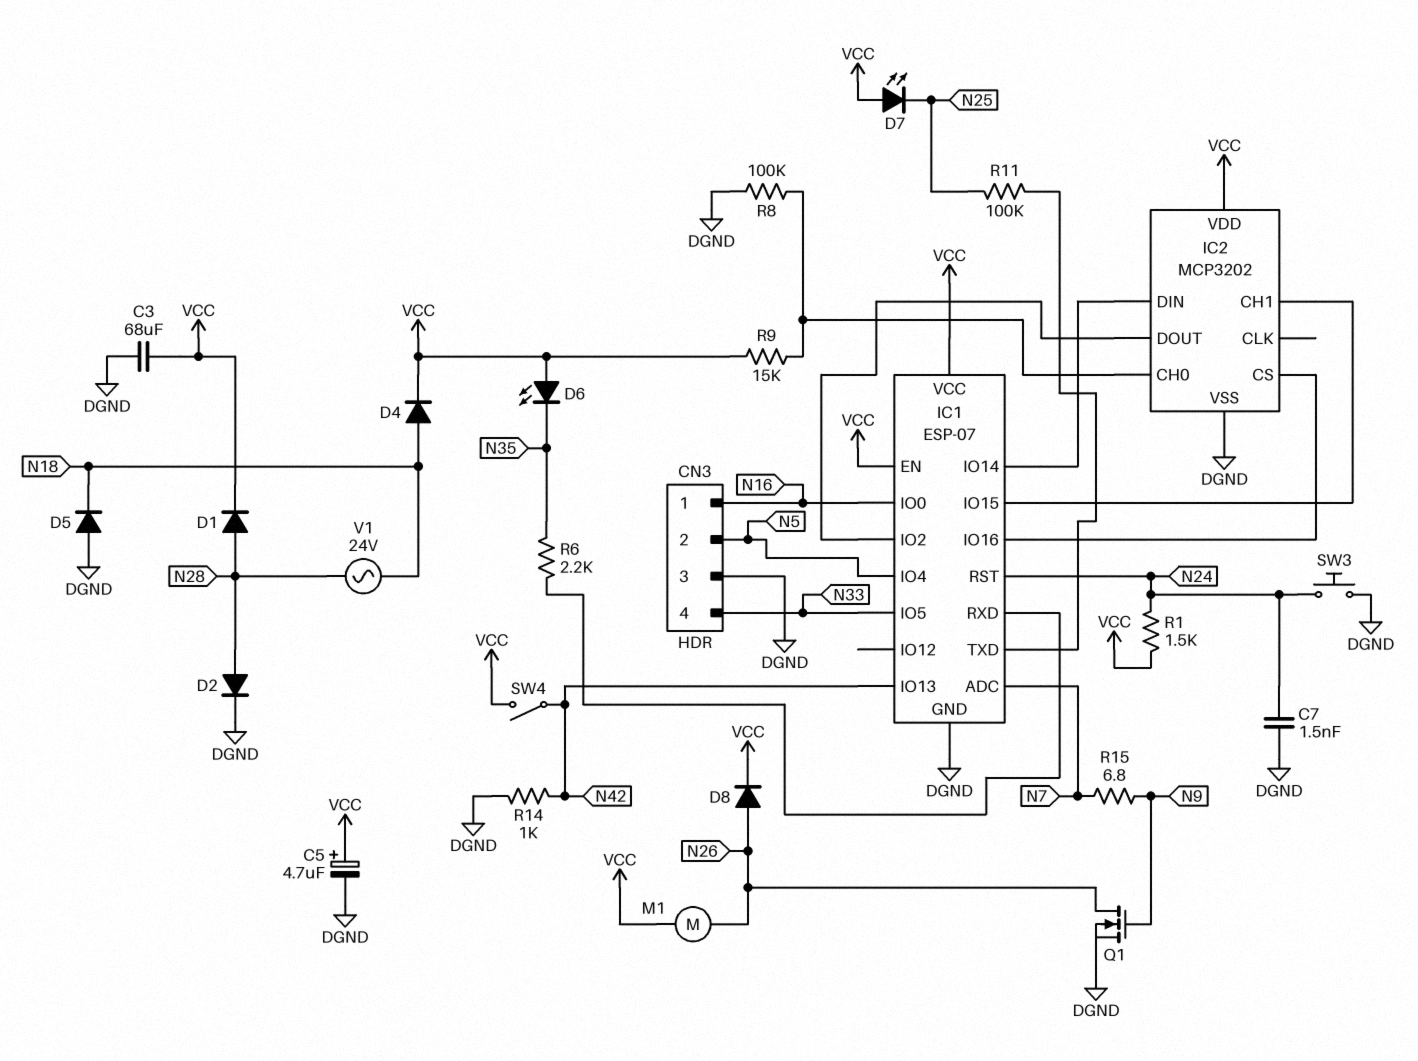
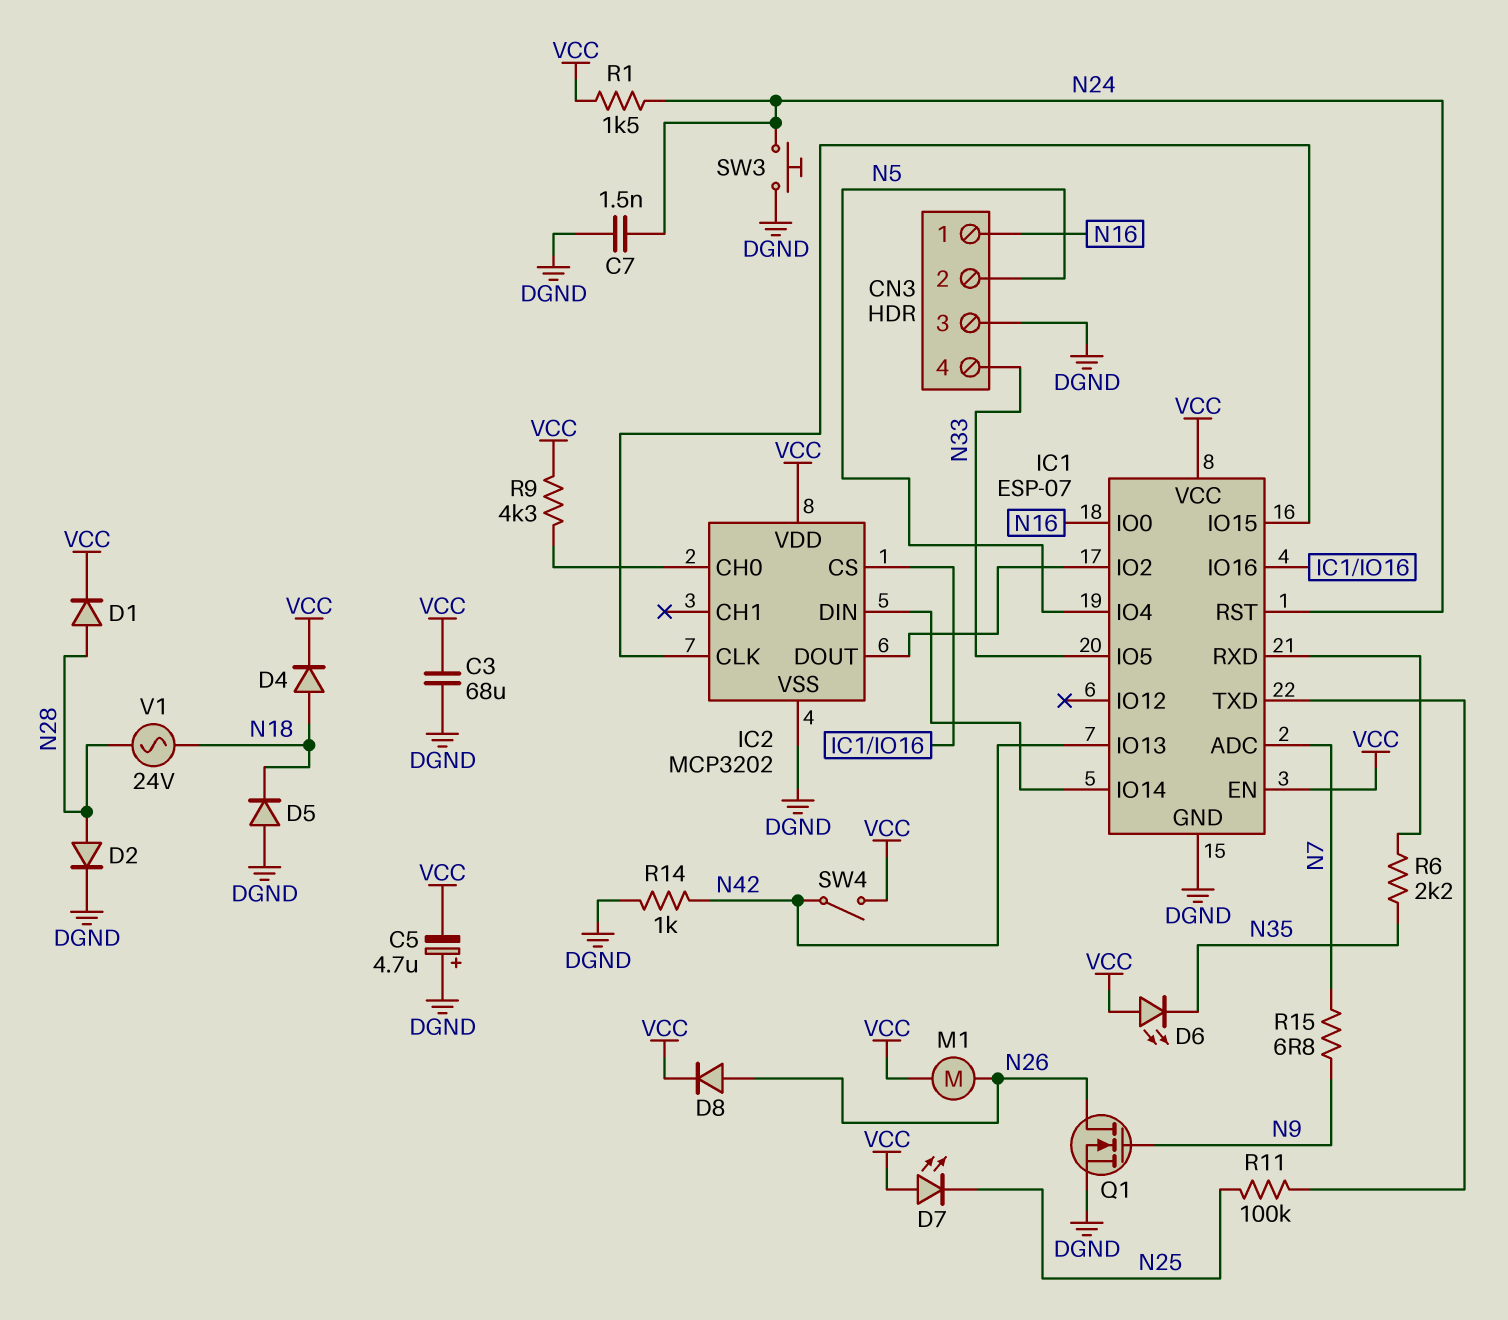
C5: 4.7uF (plus VCC, minus DGND) -> 4.7uF (plus DGND, minus VCC)
IC2 pin CH1: IC1/IO15 -> none
IC2 pin CLK: none -> IC1/IO15
R8: 100k (DGND, IC2/CH0) -> none
R9: 15k (IC2/CH0, VCC) -> 4.3k (IC2/CH0, VCC)

